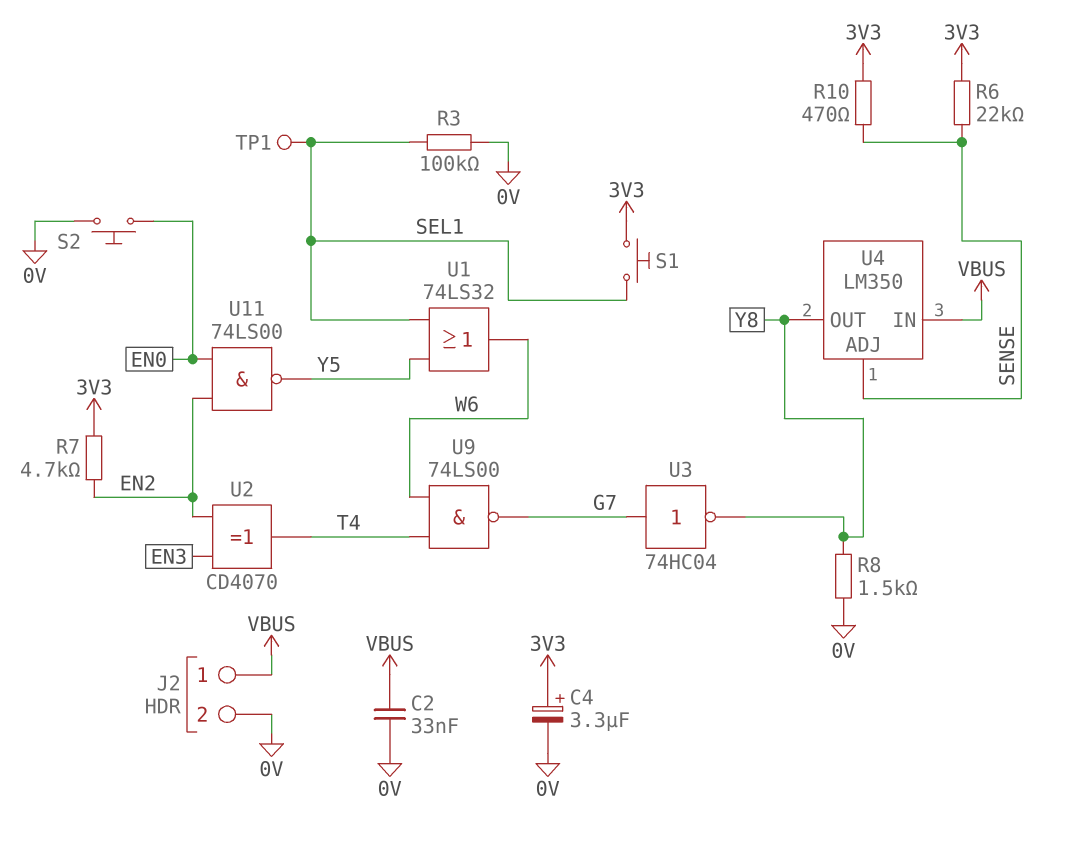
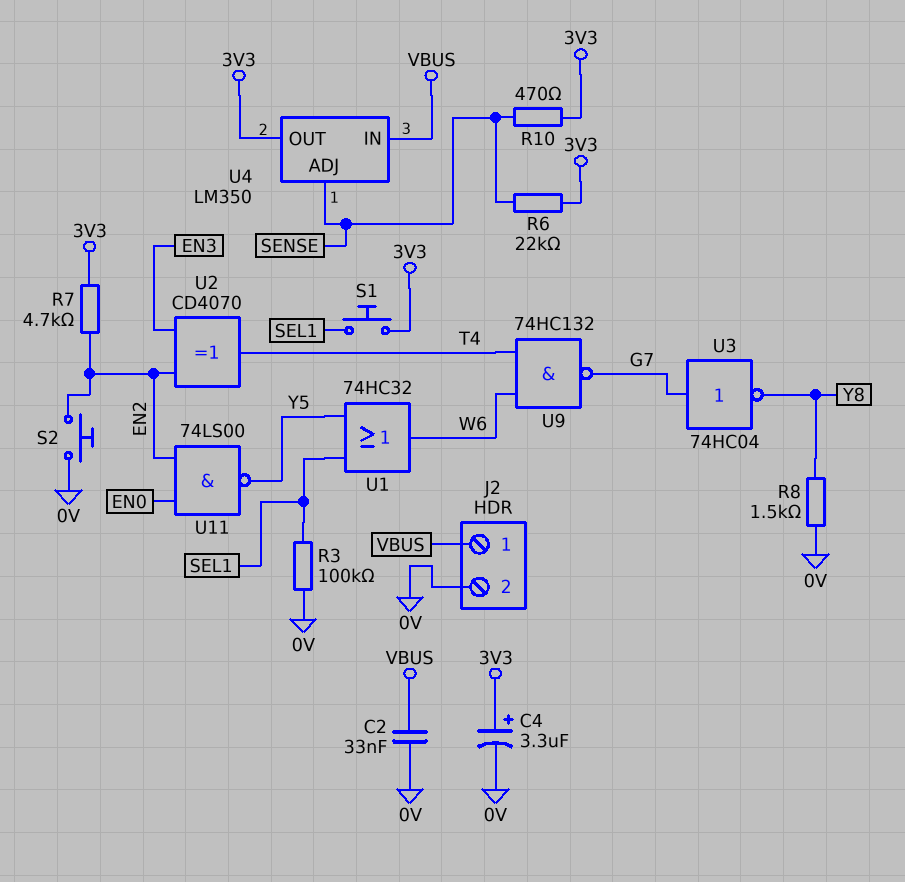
S2: button (0V, EN0) -> button (0V, EN2)
TP1: test point (SEL1) -> none
U1: OR 74LS32 (in SEL1, in Y5, out W6) -> OR 74HC32 (in SEL1, in Y5, out W6)
U4 pin OUT: Y8 -> 3V3
U9: NAND 74LS00 (in T4, in W6, out G7) -> NAND 74HC132 (in T4, in W6, out G7)

